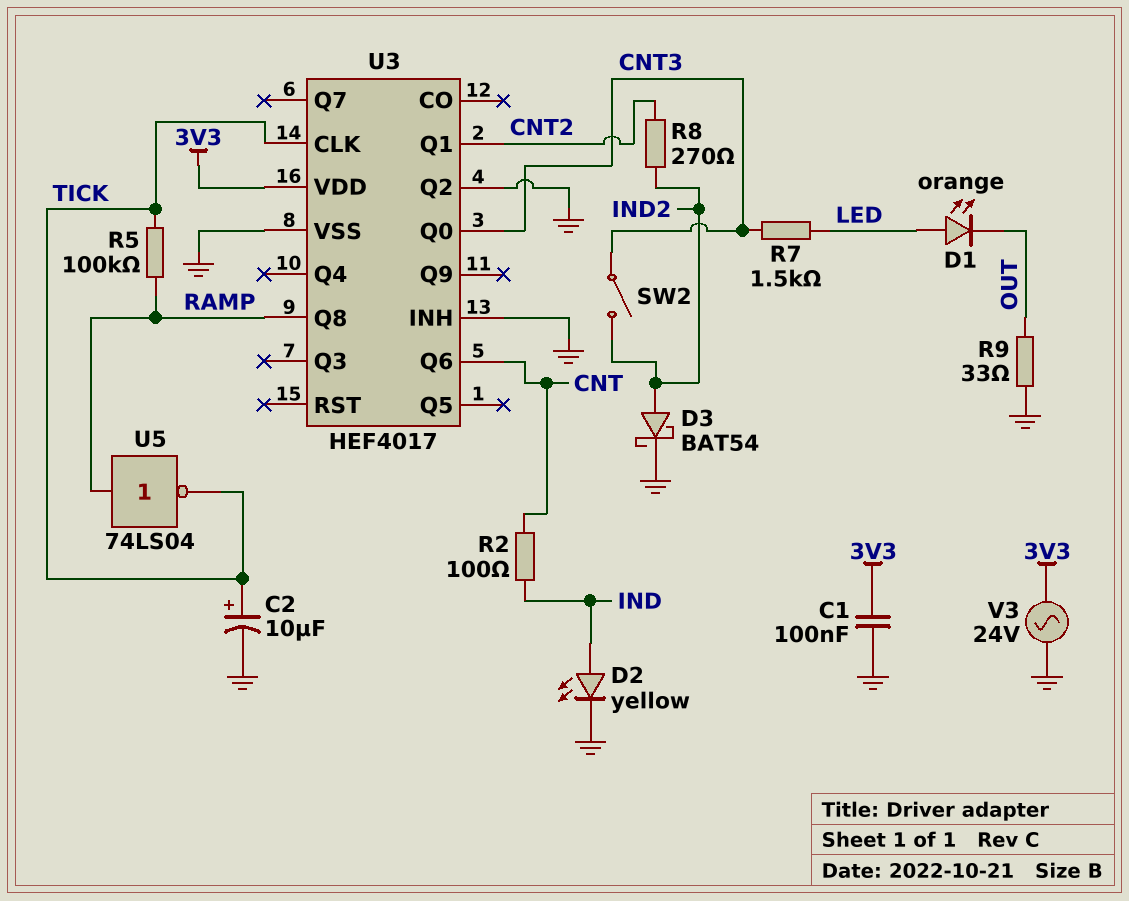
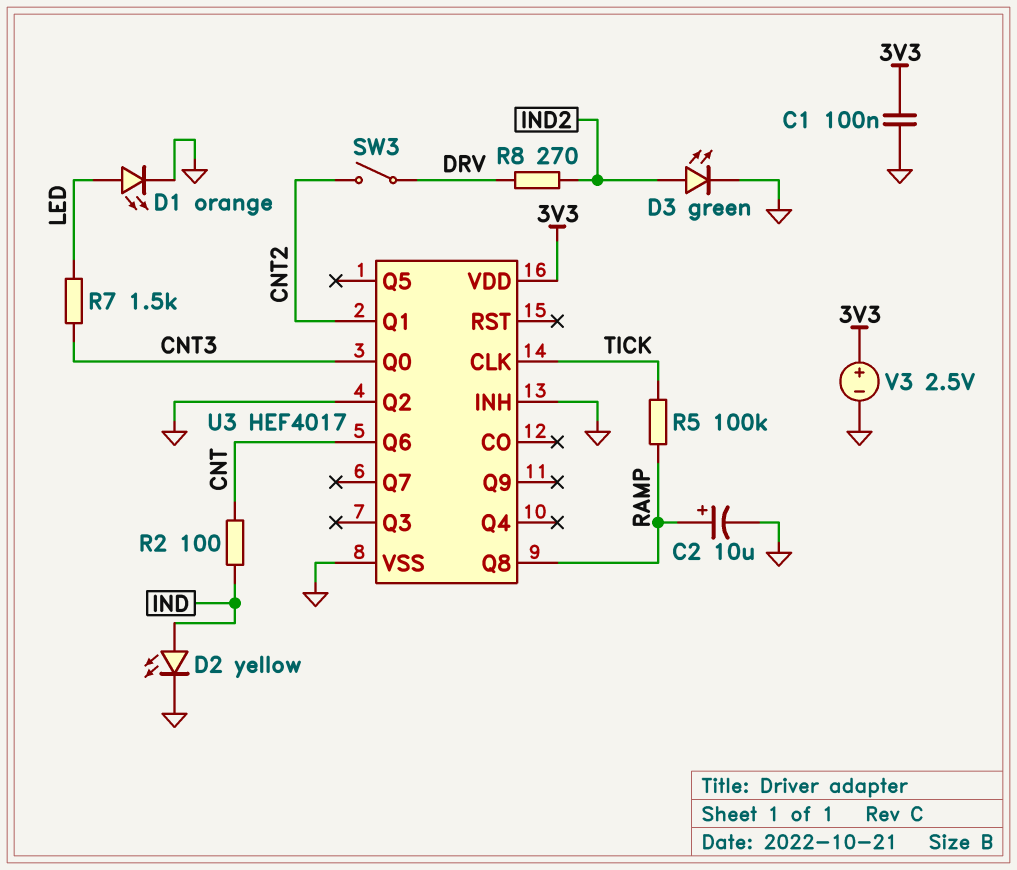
C2: 10uF (plus TICK, minus GND) -> 10uF (plus RAMP, minus GND)
D1: LED orange (A LED, K OUT) -> LED orange (A LED, K GND)
D3: schottky BAT54 (A IND2, K GND) -> LED green (A IND2, K GND)
R8: 270 (CNT2, IND2) -> 270 (DRV, IND2)
R9: 33 (GND, OUT) -> none
SW2: switch (CNT3, IND2) -> none
SW3: none -> switch (CNT2, DRV)
U5: NOT 74LS04 (in RAMP, out TICK) -> none
V3: AC 24V (3V3, GND) -> 2.5V (plus 3V3, minus GND)

